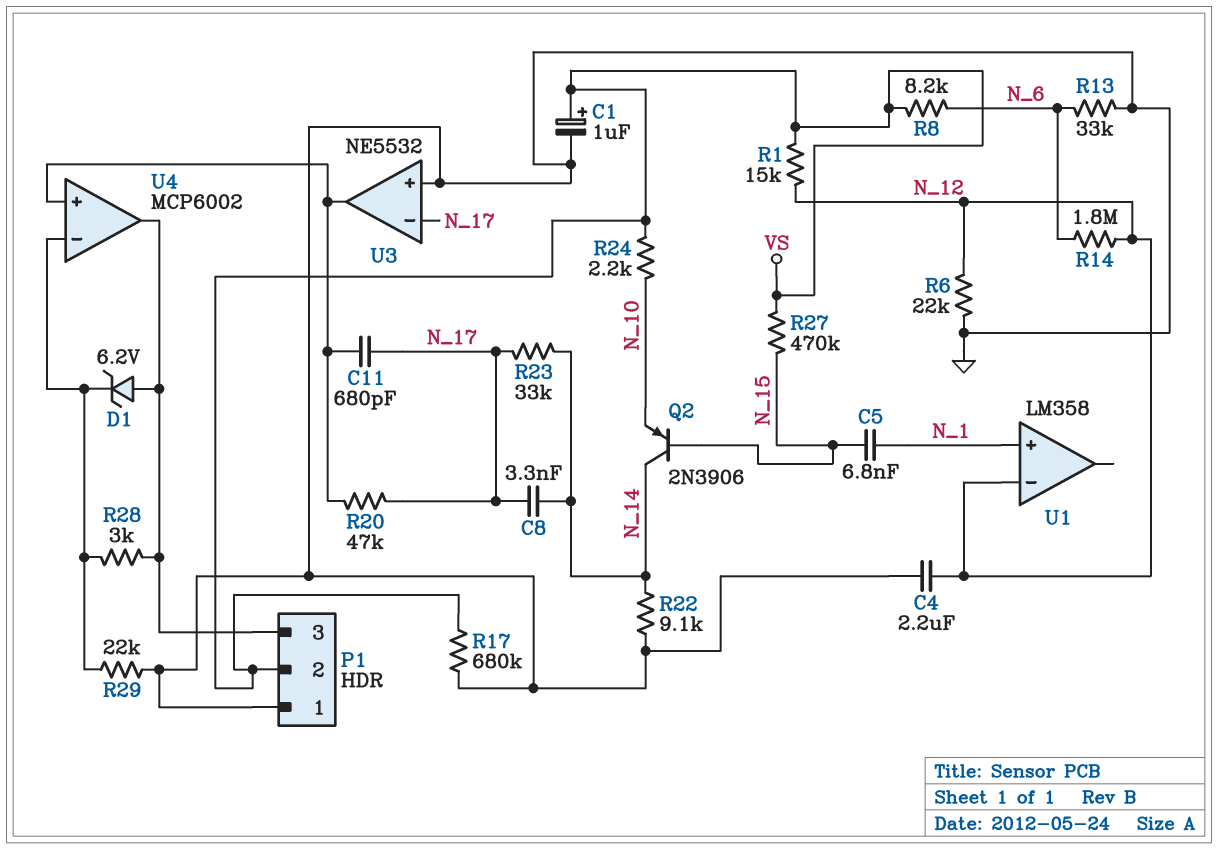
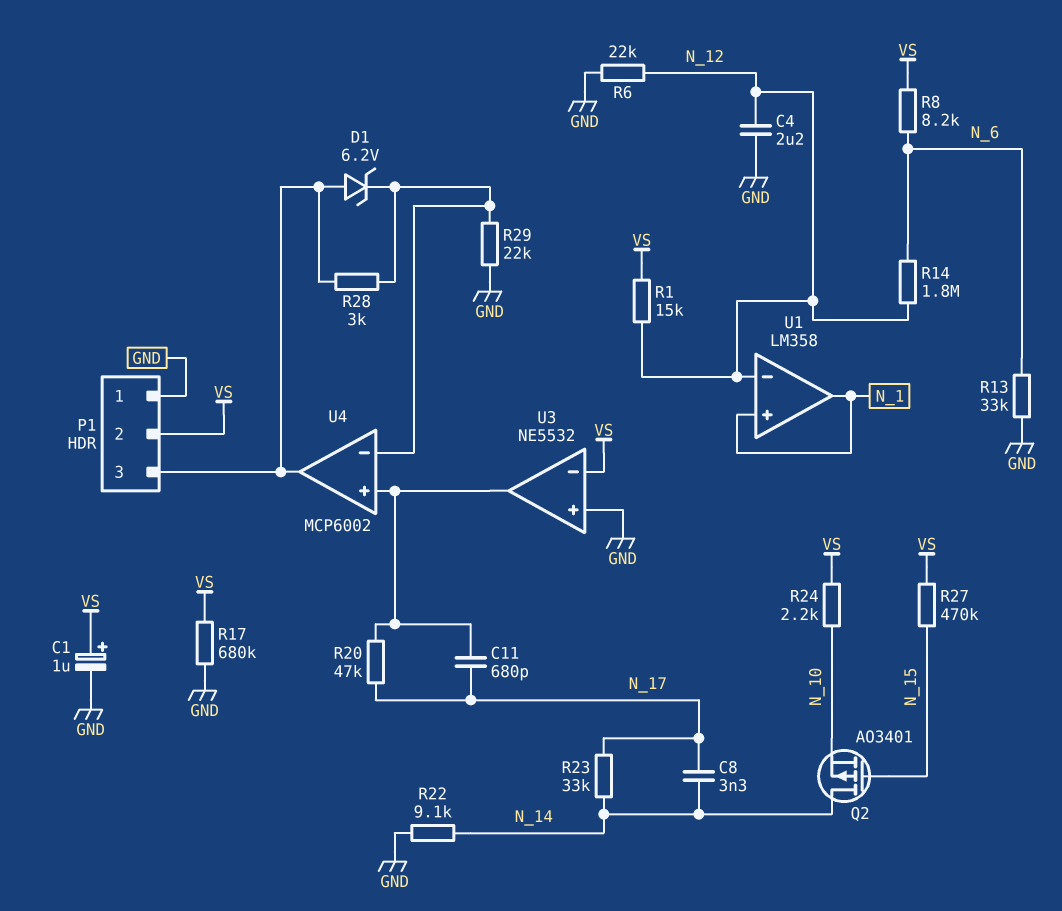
C5: 6.8nF (N_1, N_15) -> none
Q2: PNP 2N3906 (B N_15, C N_14, E N_10) -> PMOS AO3401 (G N_15, D N_14, S N_10)
U1 pin out: none -> N_1
U3 pin in-: N_17 -> VS

